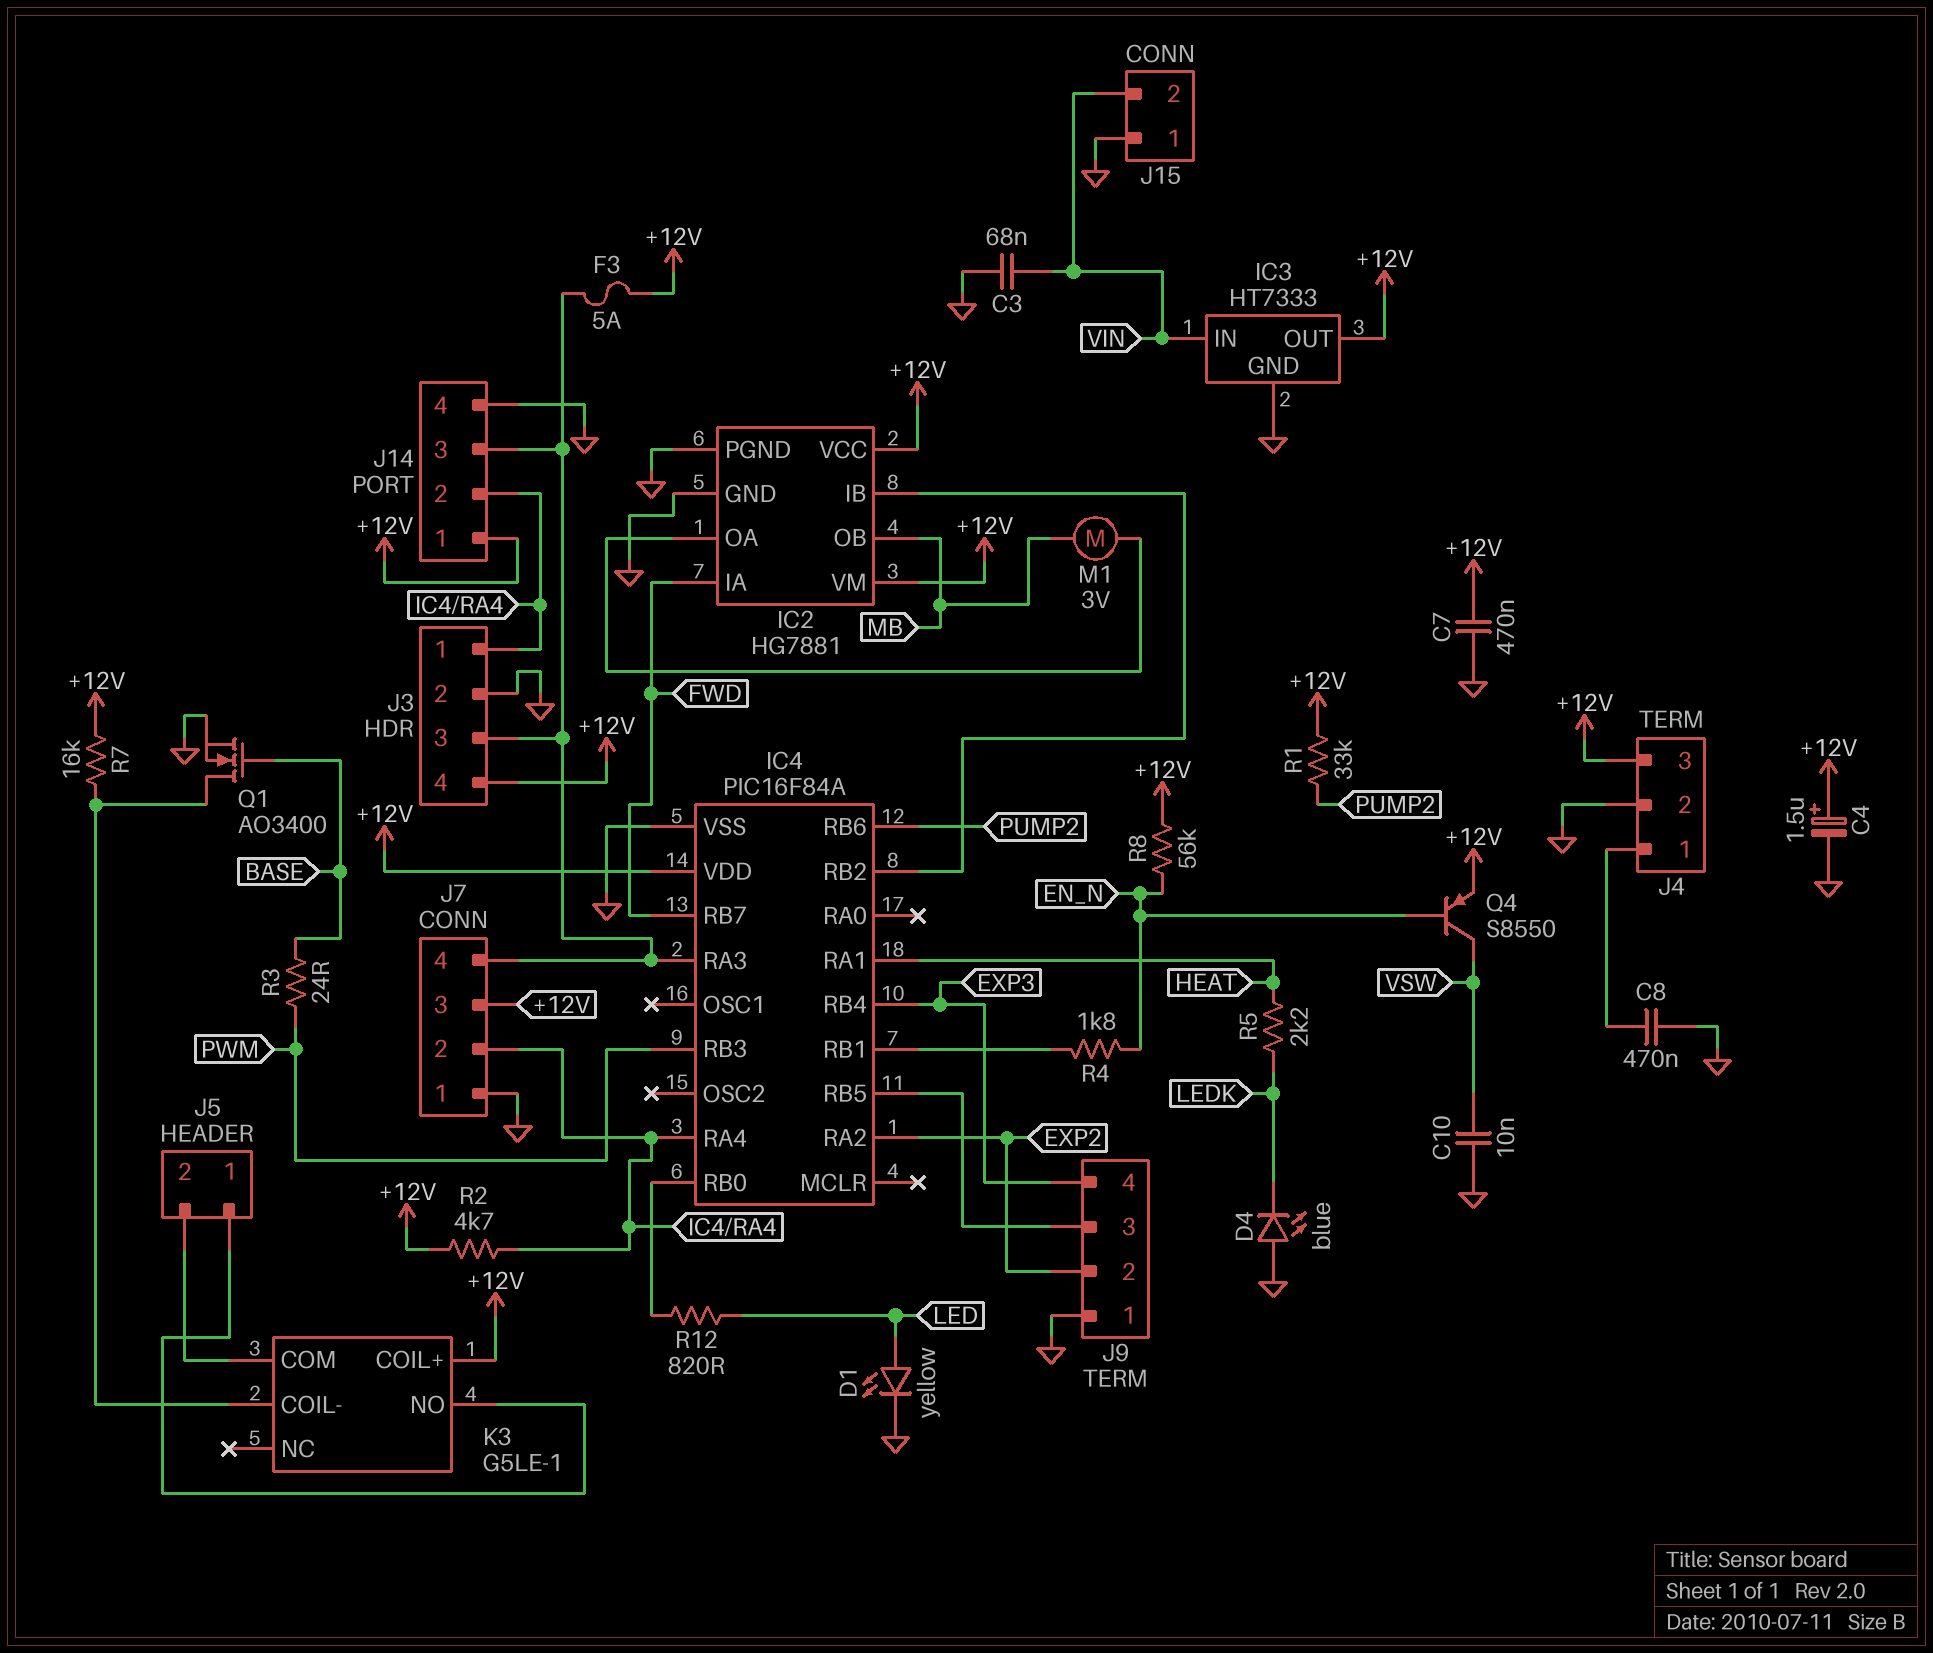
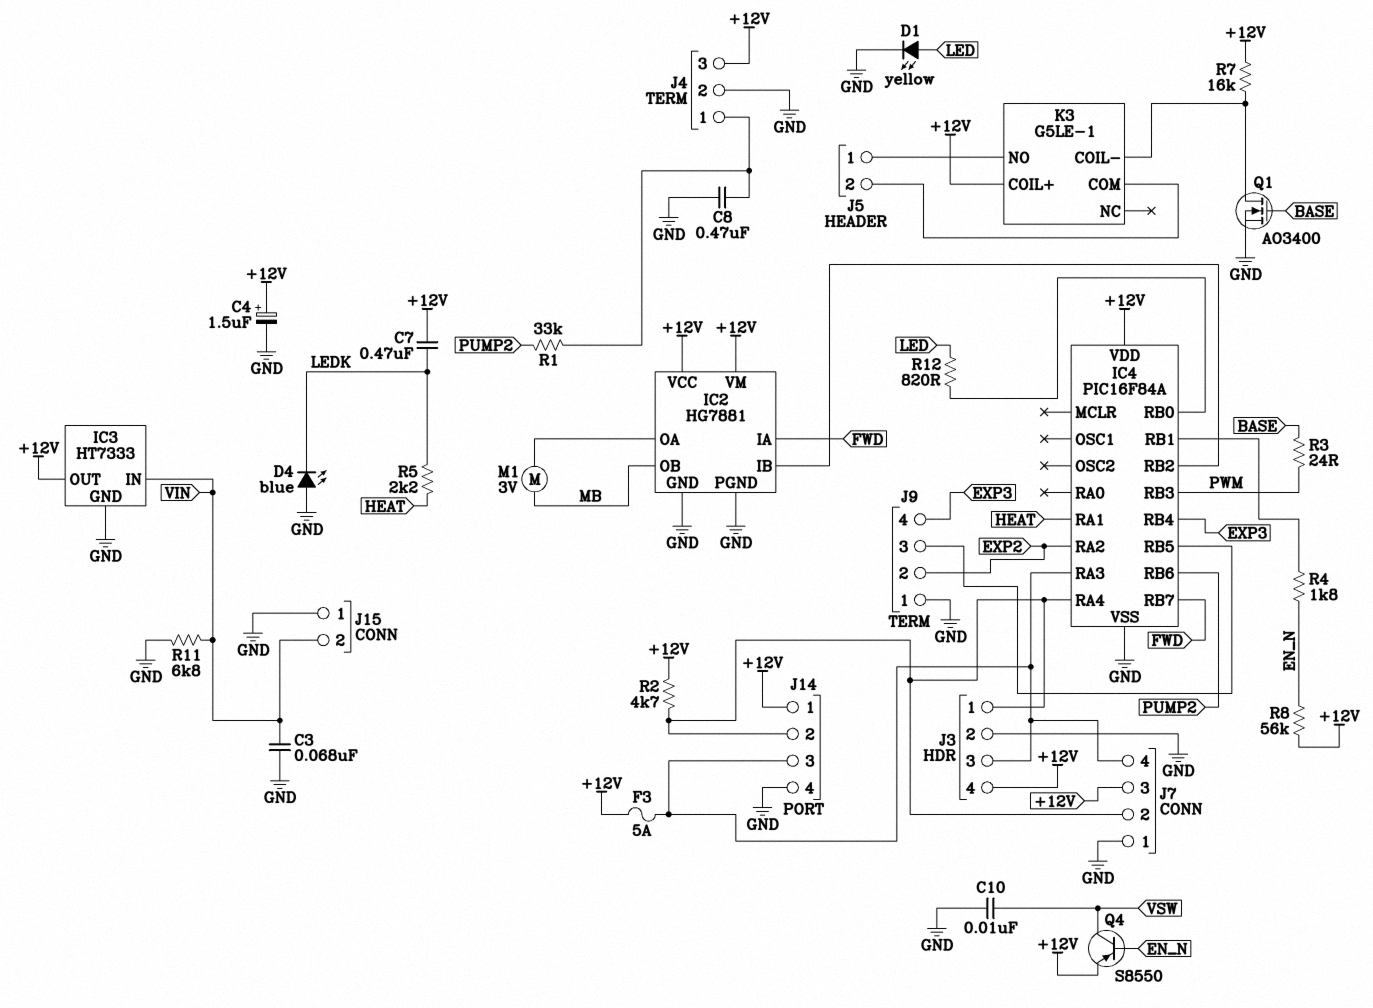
C7: 470nF (+12V, GND) -> 470nF (+12V, LEDK)
R1: 33k (+12V, PUMP2) -> 33k (J4/1, PUMP2)
R11: none -> 6.8k (GND, VIN)

